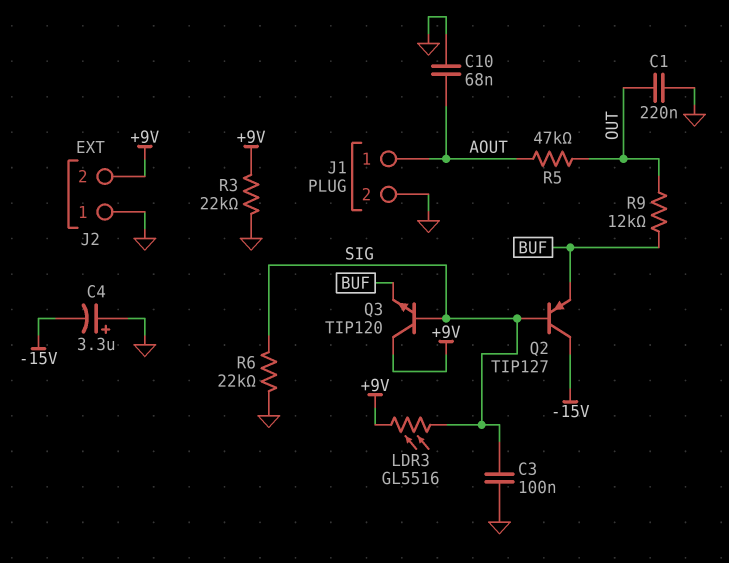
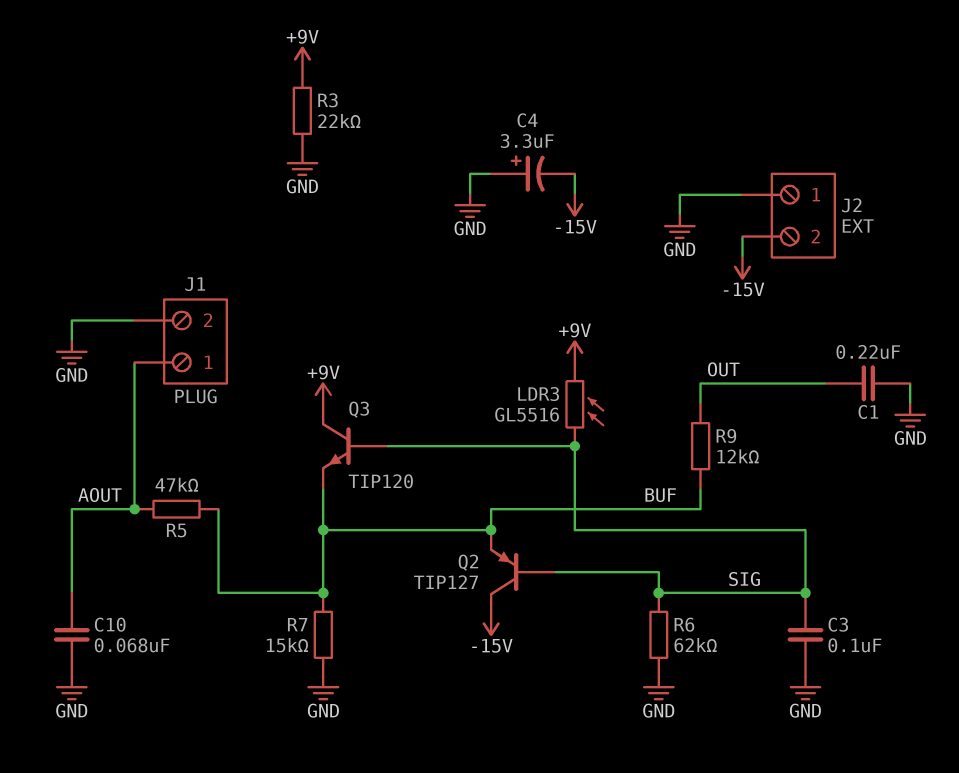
J2 pin 2: +9V -> -15V
R5: 47k (AOUT, OUT) -> 47k (AOUT, BUF)
R6: 22k (GND, SIG) -> 62k (GND, SIG)
R7: none -> 15k (BUF, GND)

